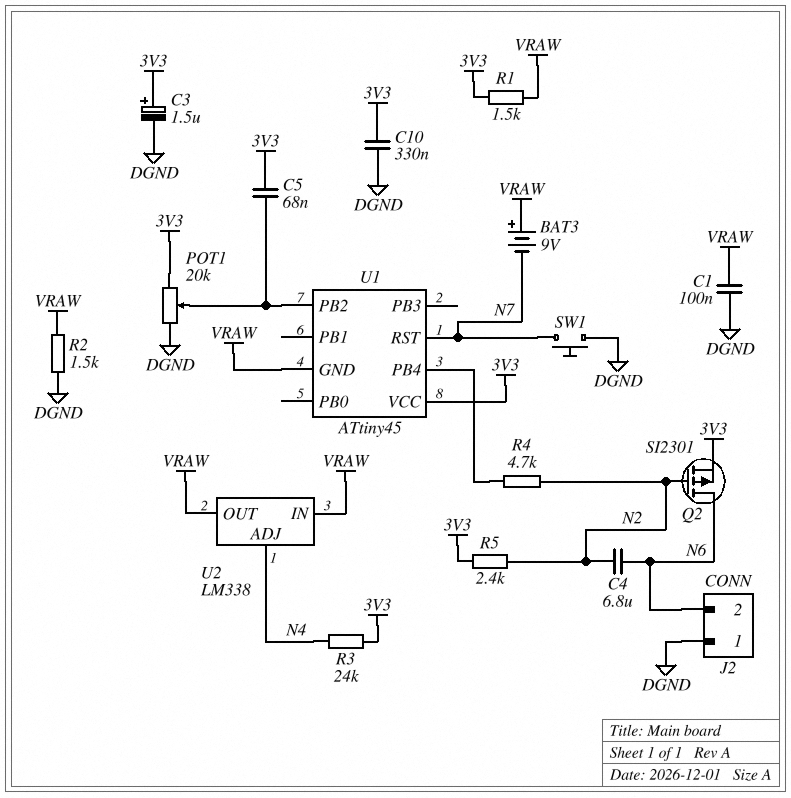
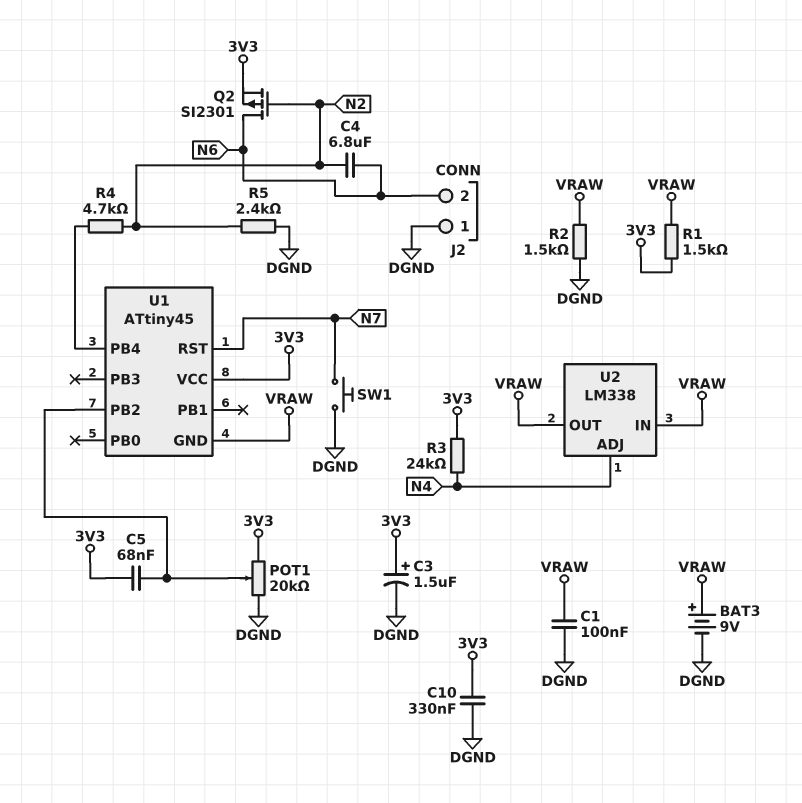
BAT3: 9V (plus VRAW, minus N7) -> 9V (plus VRAW, minus DGND)
R5: 2.4k (3V3, N2) -> 2.4k (DGND, N2)

